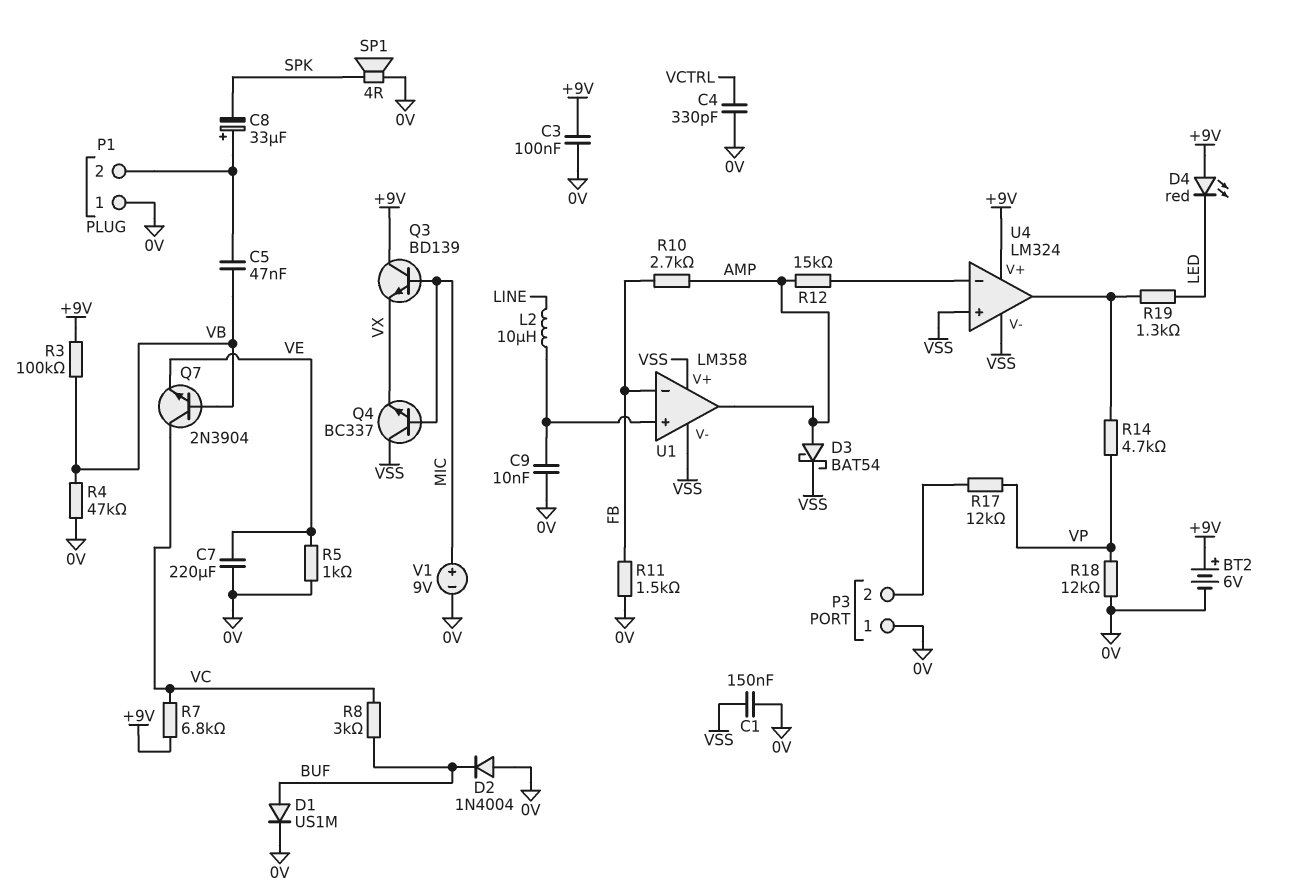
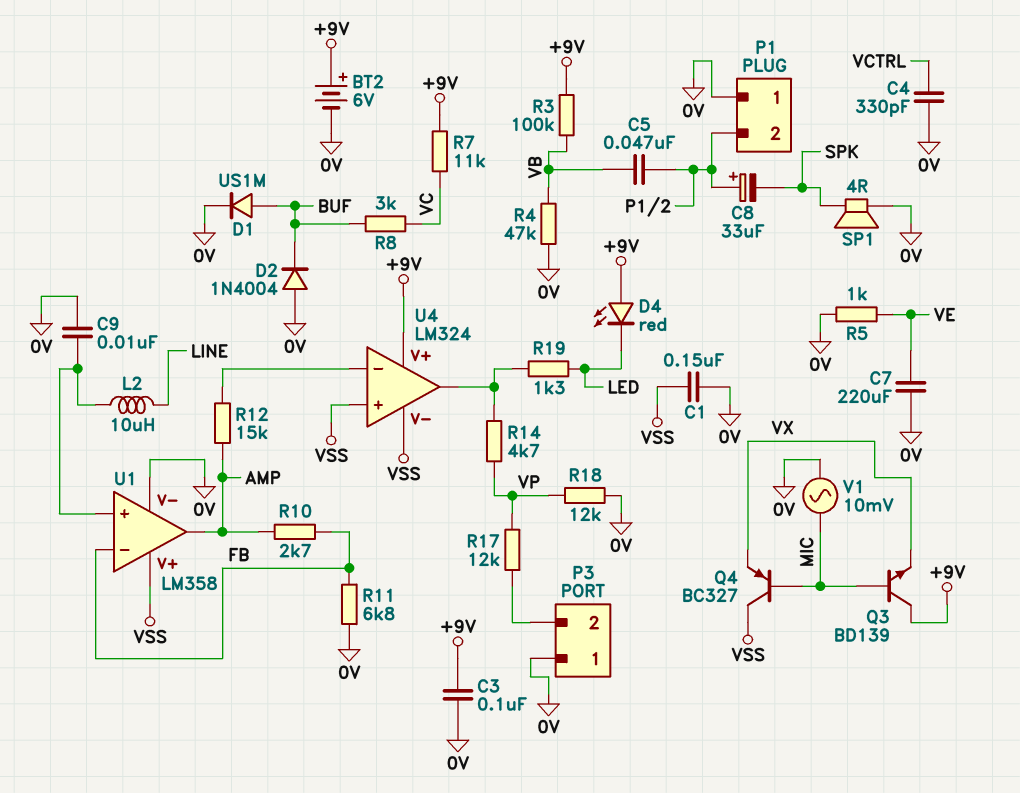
D3: schottky BAT54 (A AMP, K VSS) -> none
Q4: NPN BC337 (B MIC, C VSS, E VX) -> PNP BC327 (B MIC, C VSS, E VX)
Q7: NPN 2N3904 (B VB, C VC, E VE) -> none
R7: 6.8k (+9V, VC) -> 11k (+9V, VC)
R11: 1.5k (0V, FB) -> 6.8k (0V, FB)
U1 pin V-: VSS -> 0V
V1: 9V (plus MIC, minus 0V) -> AC 10mV (0V, MIC)

